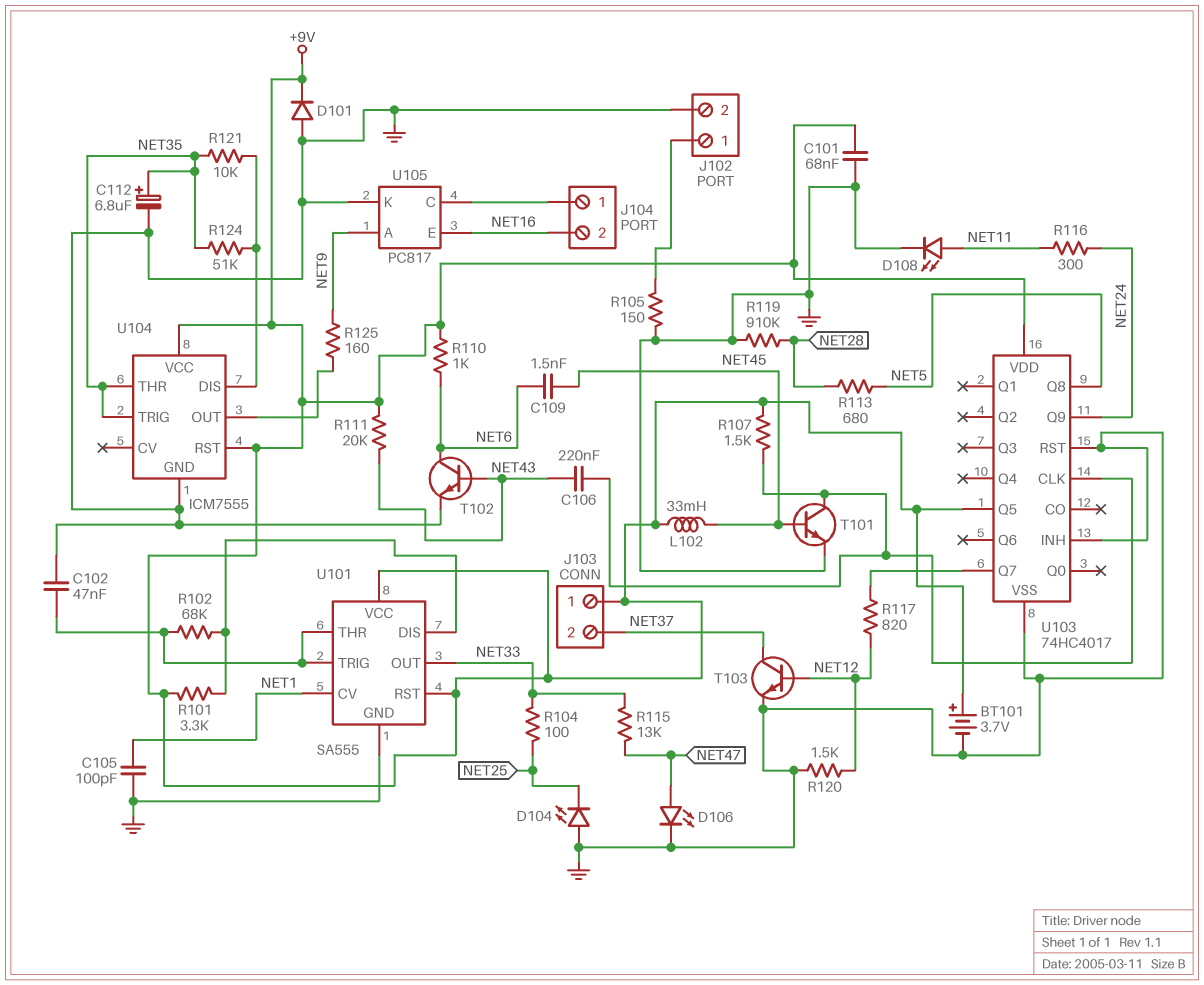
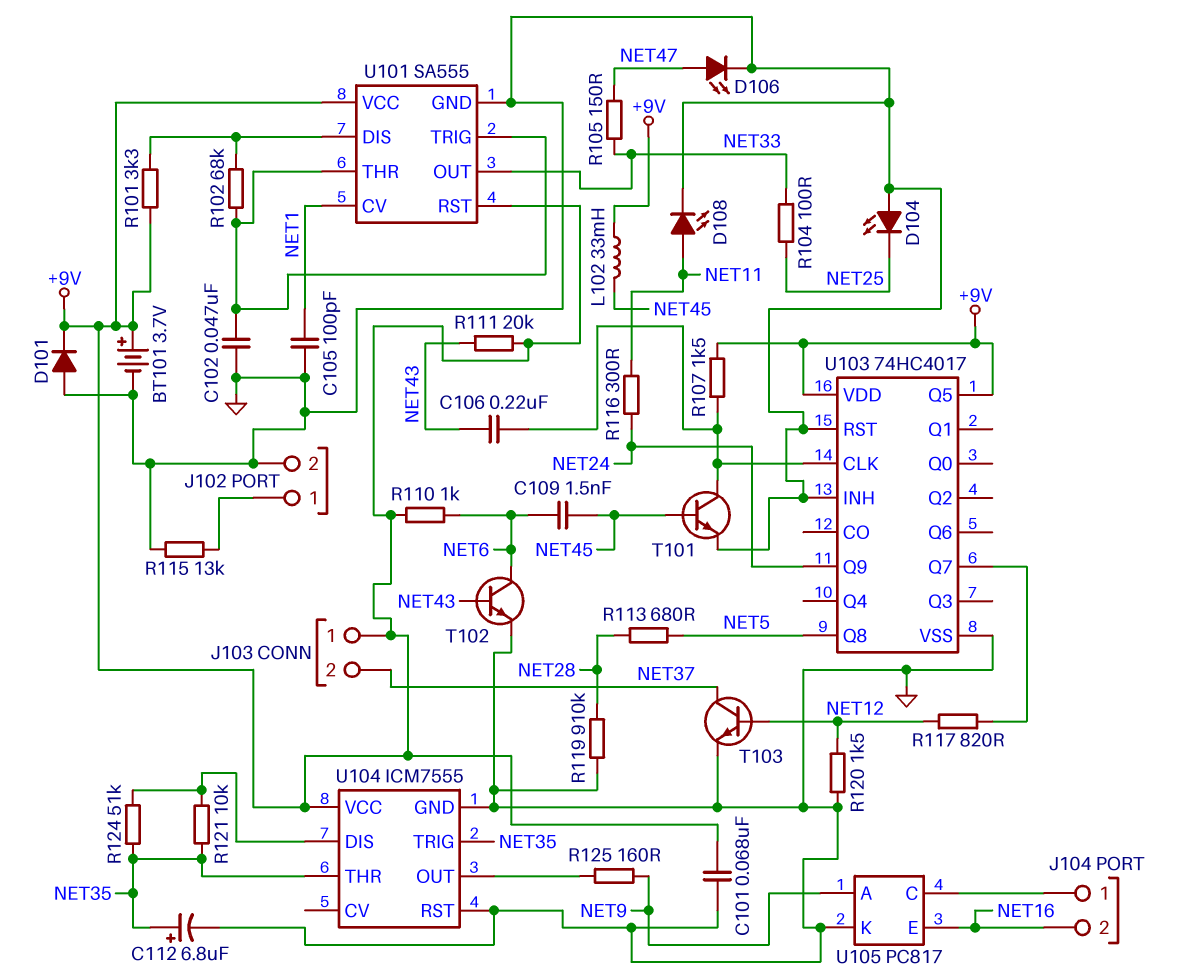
R105: 150 (GND, J102/1) -> 150 (NET33, NET47)
R115: 13k (NET33, NET47) -> 13k (GND, J102/1)
U104 pin RST: +9V -> GND

